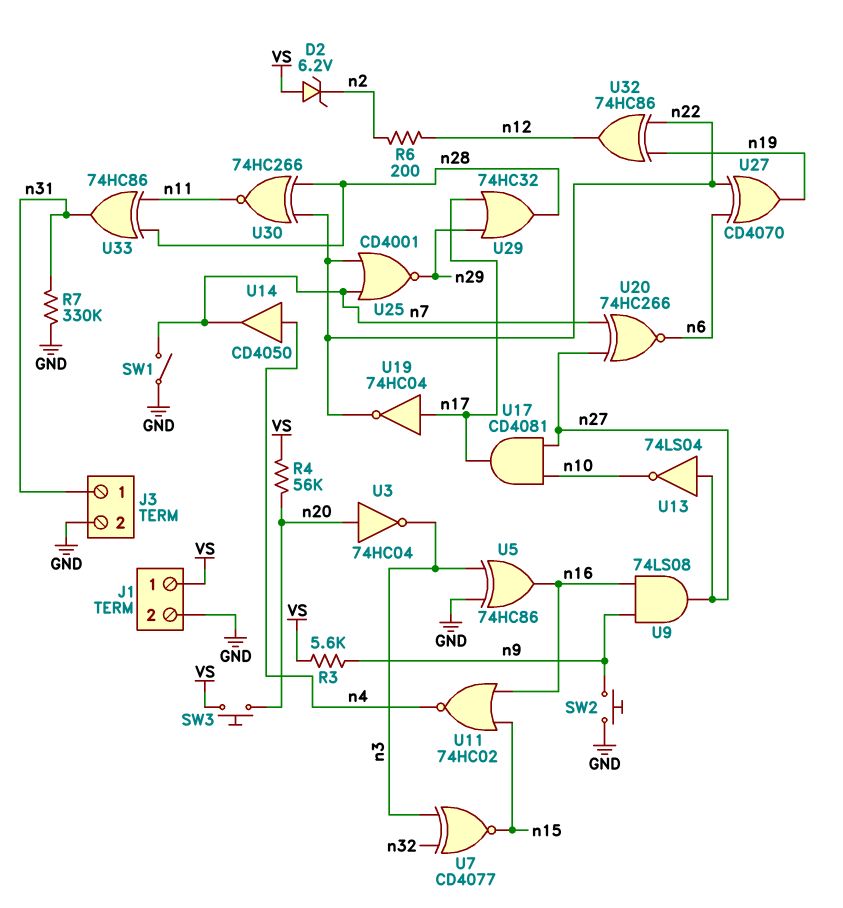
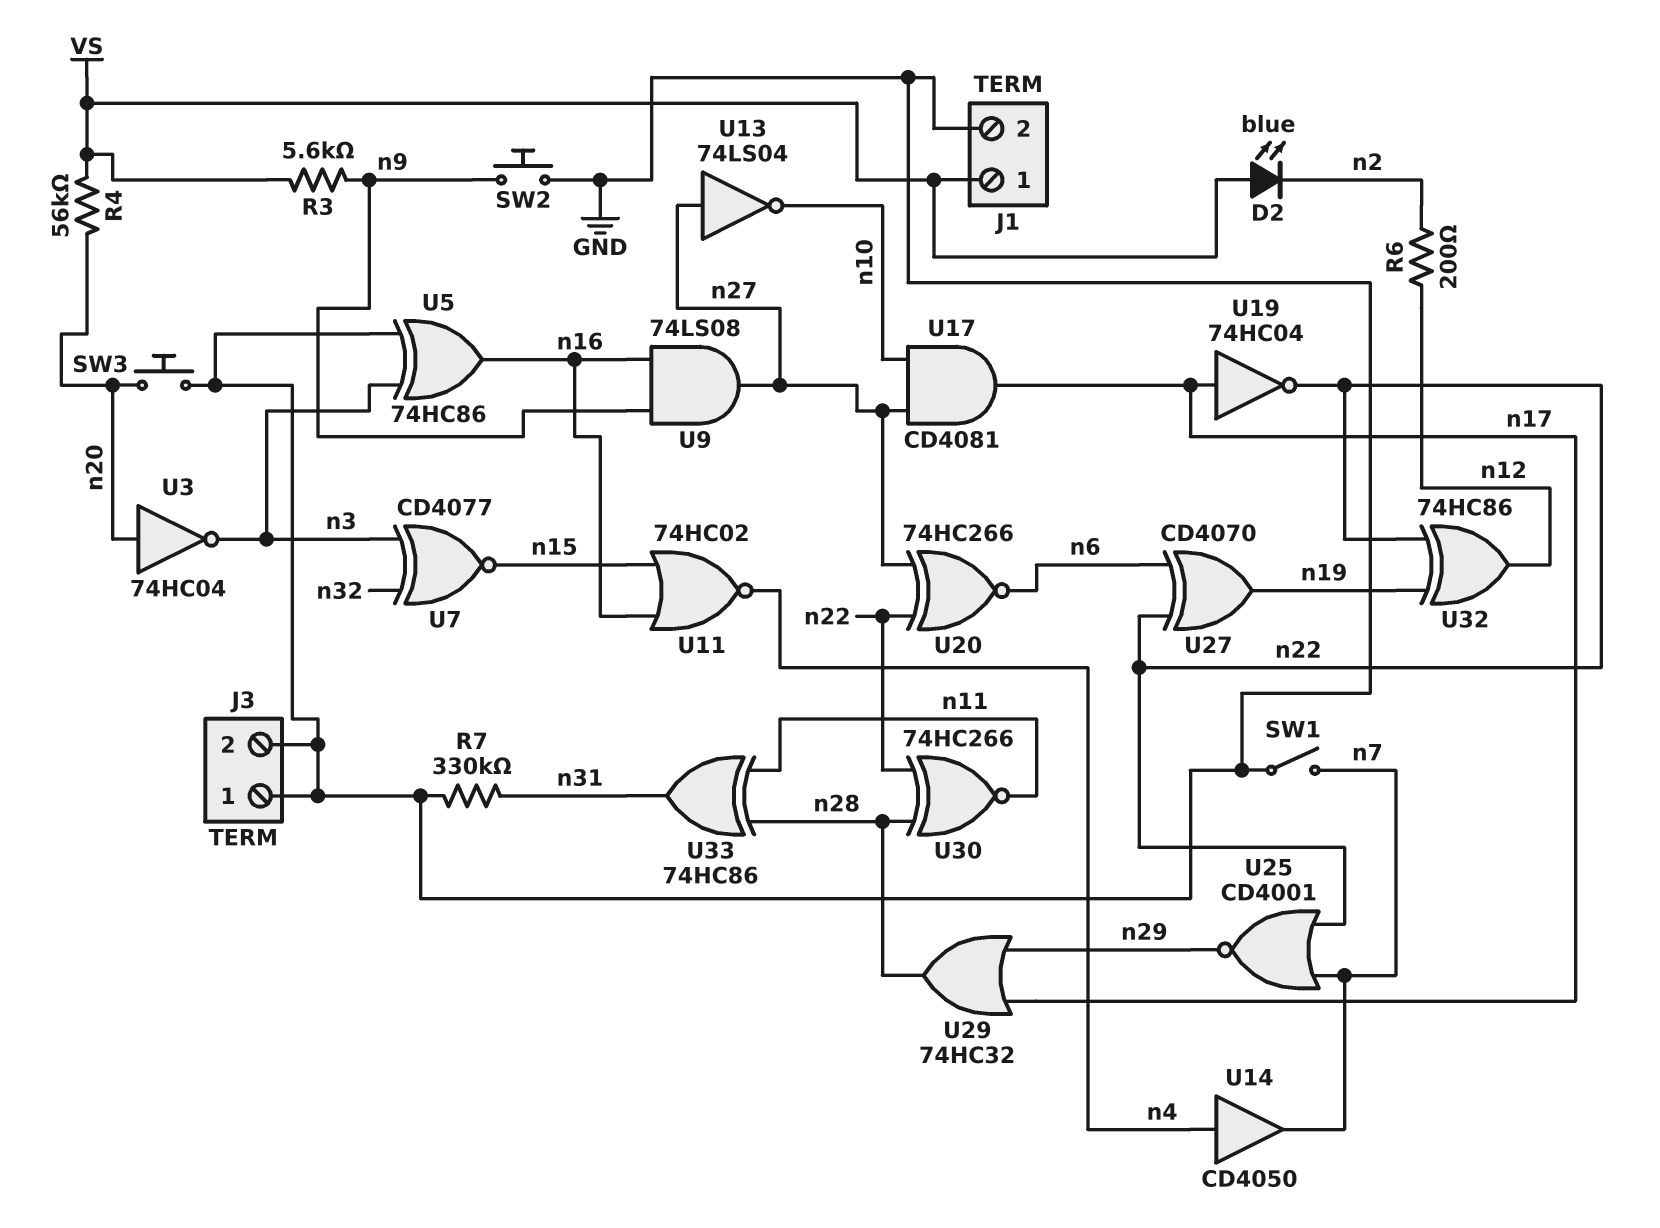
D2: zener 6.2V (A VS, K n2) -> LED blue (A VS, K n2)
J3 pin 1: n31 -> GND
SW3: button (VS, n20) -> button (GND, n20)
U20: XNOR 74HC266 (in n7, in n27, out n6) -> XNOR 74HC266 (in n22, in n27, out n6)

